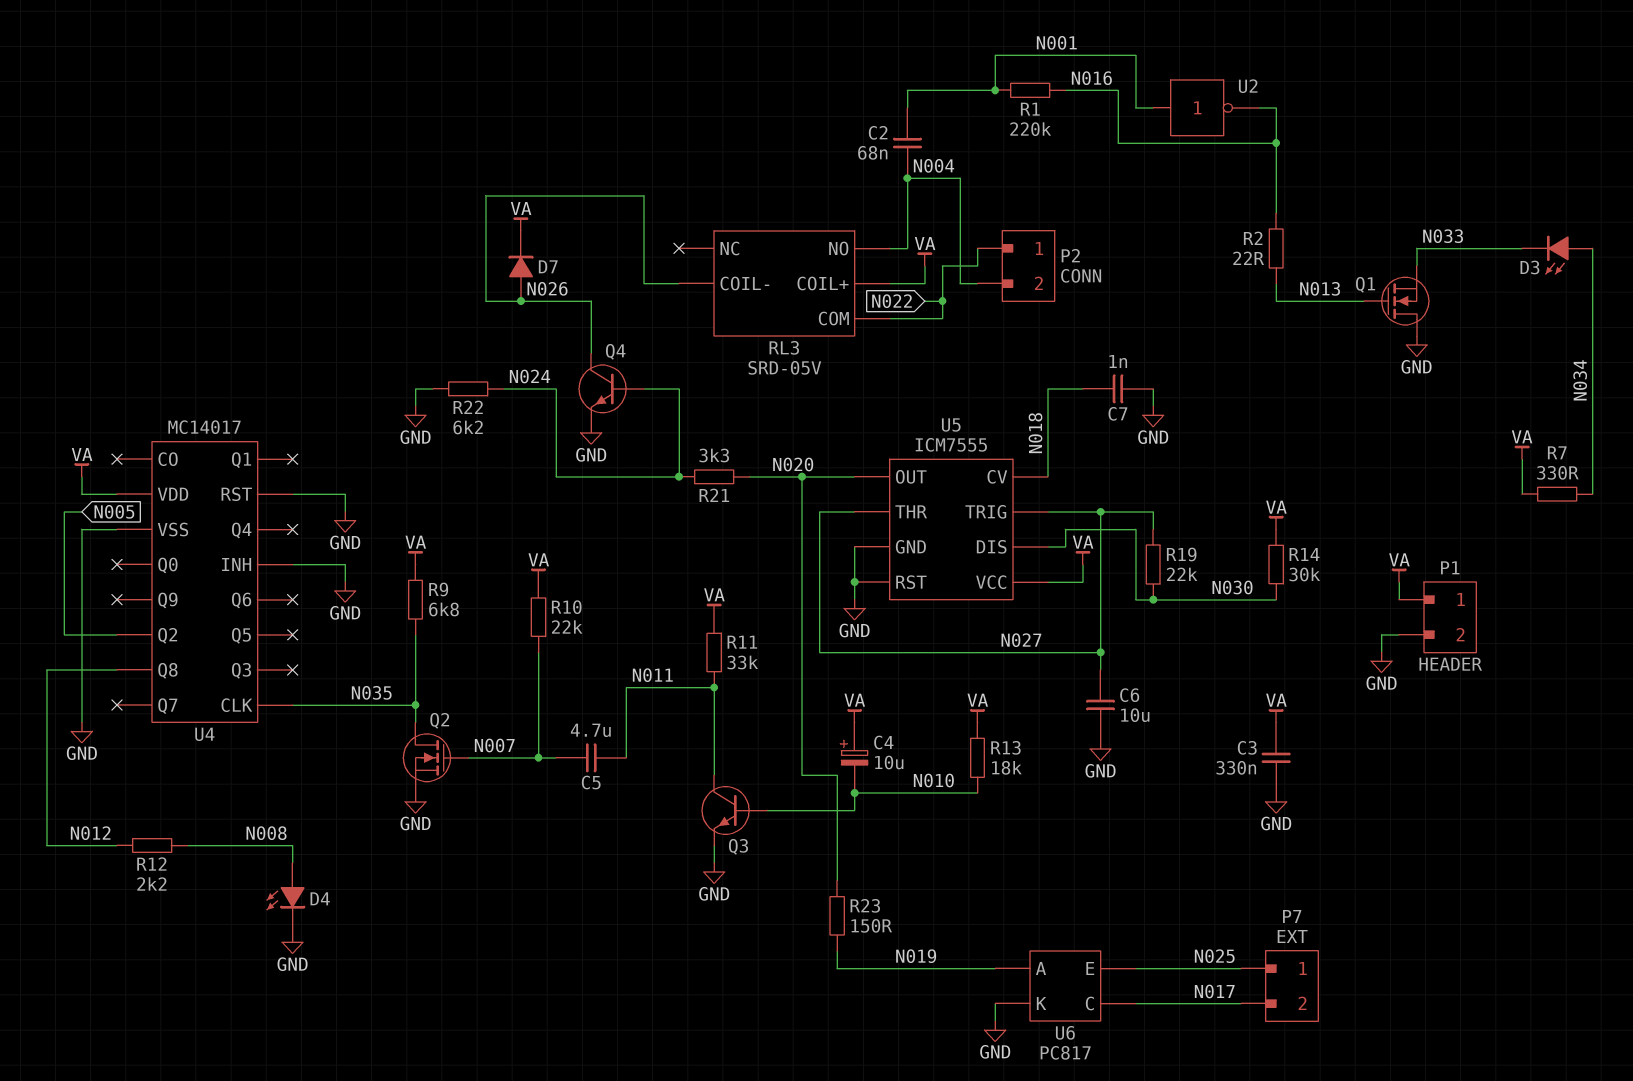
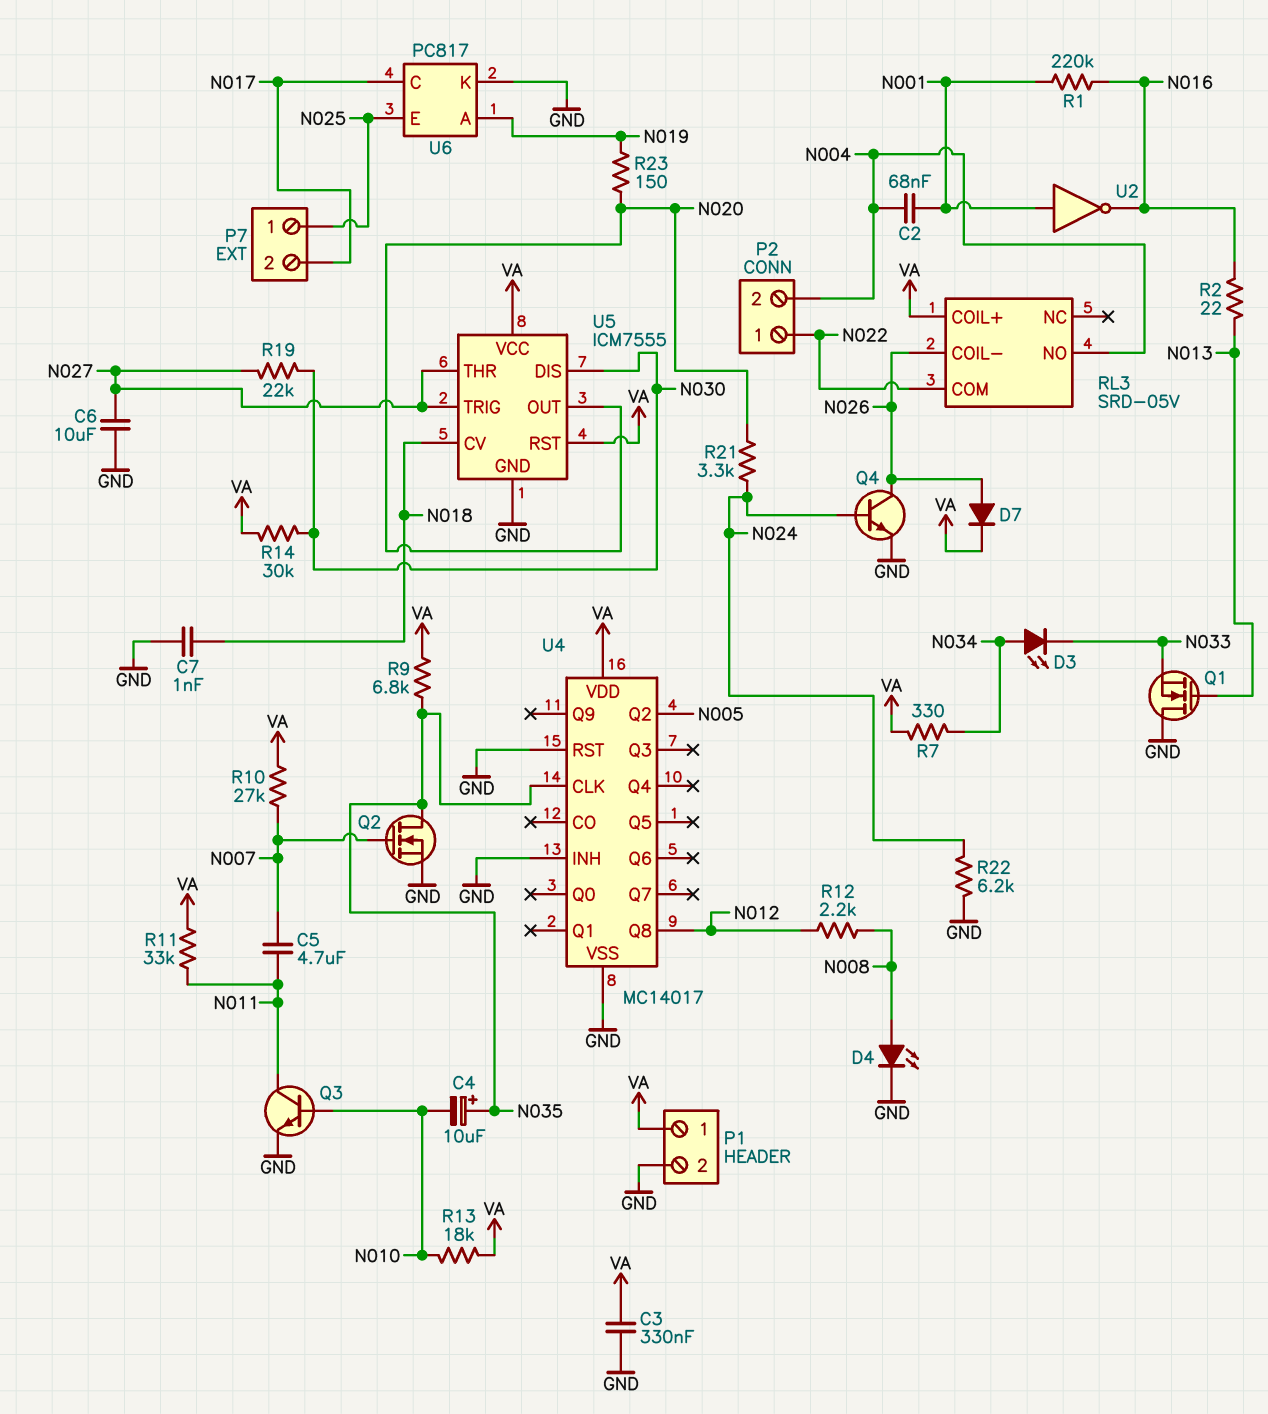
C4: 10uF (plus VA, minus N010) -> 10uF (plus N035, minus N010)
R10: 22k (N007, VA) -> 27k (N007, VA)
U5 pin RST: GND -> VA

